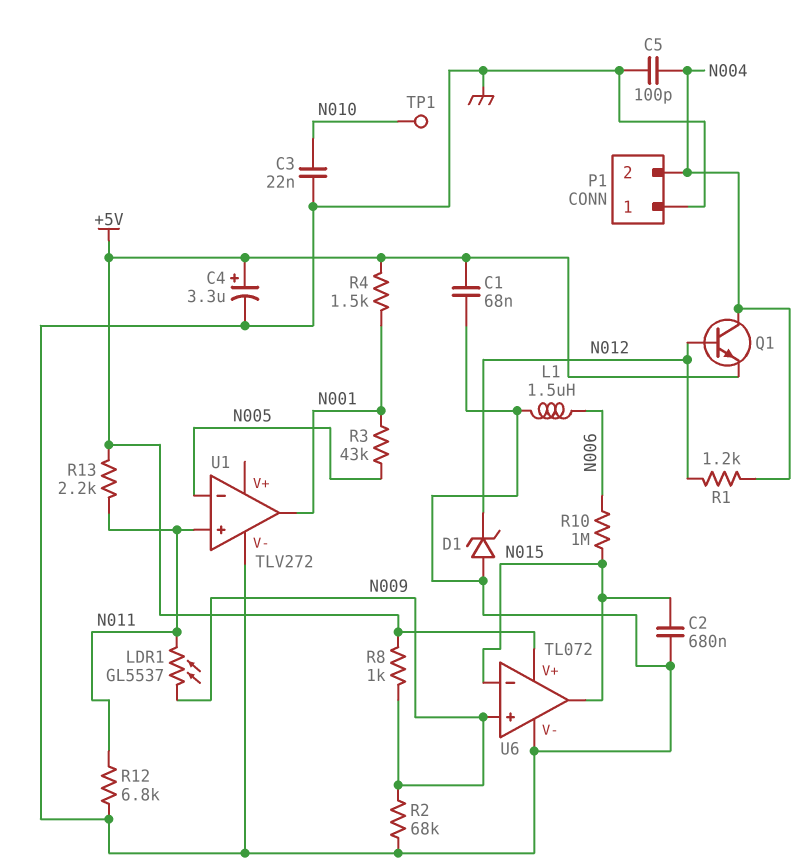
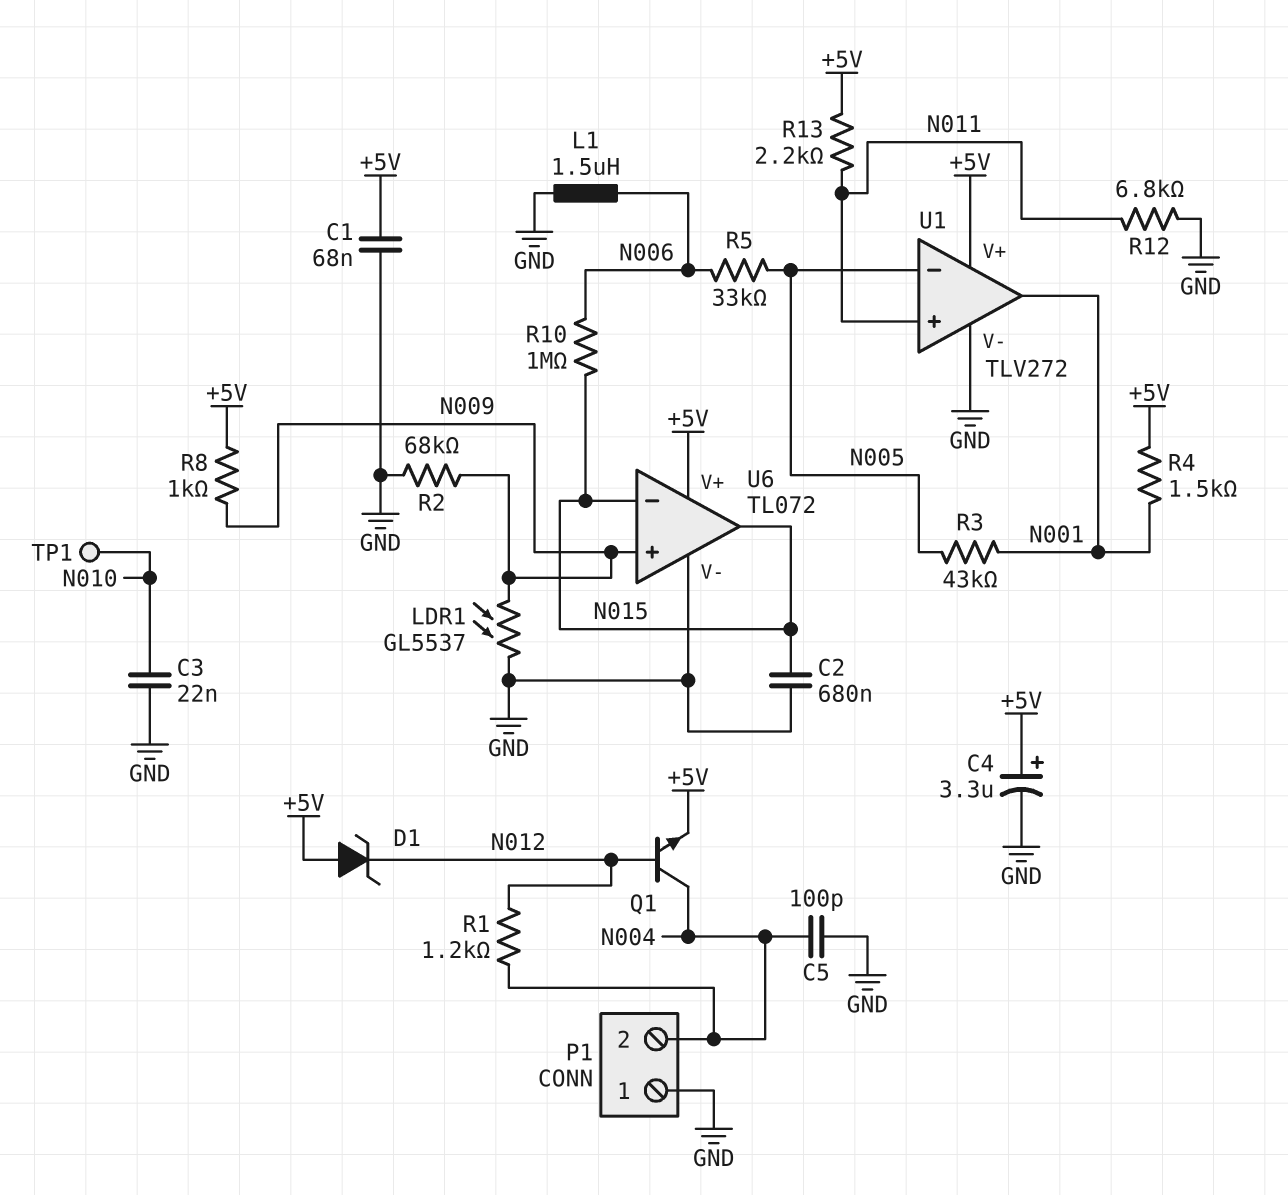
D1: zener (A GND, K N012) -> zener (A +5V, K N012)
LDR1: GL5537 (N009, N011) -> GL5537 (GND, N009)
R5: none -> 33k (N005, N006)
U1 pin V+: none -> +5V

